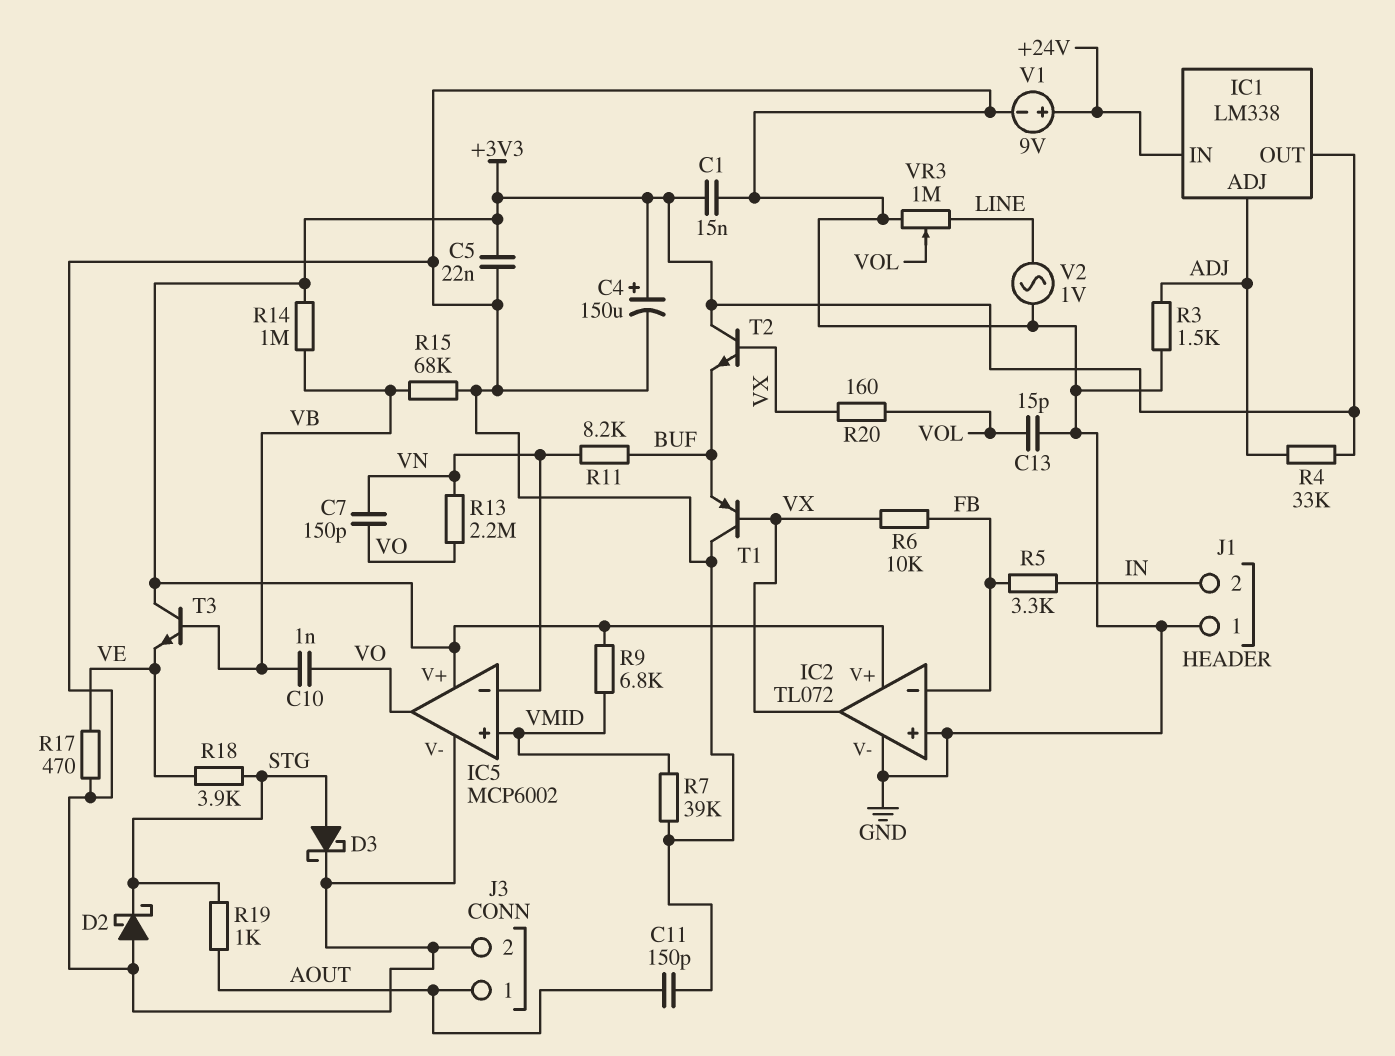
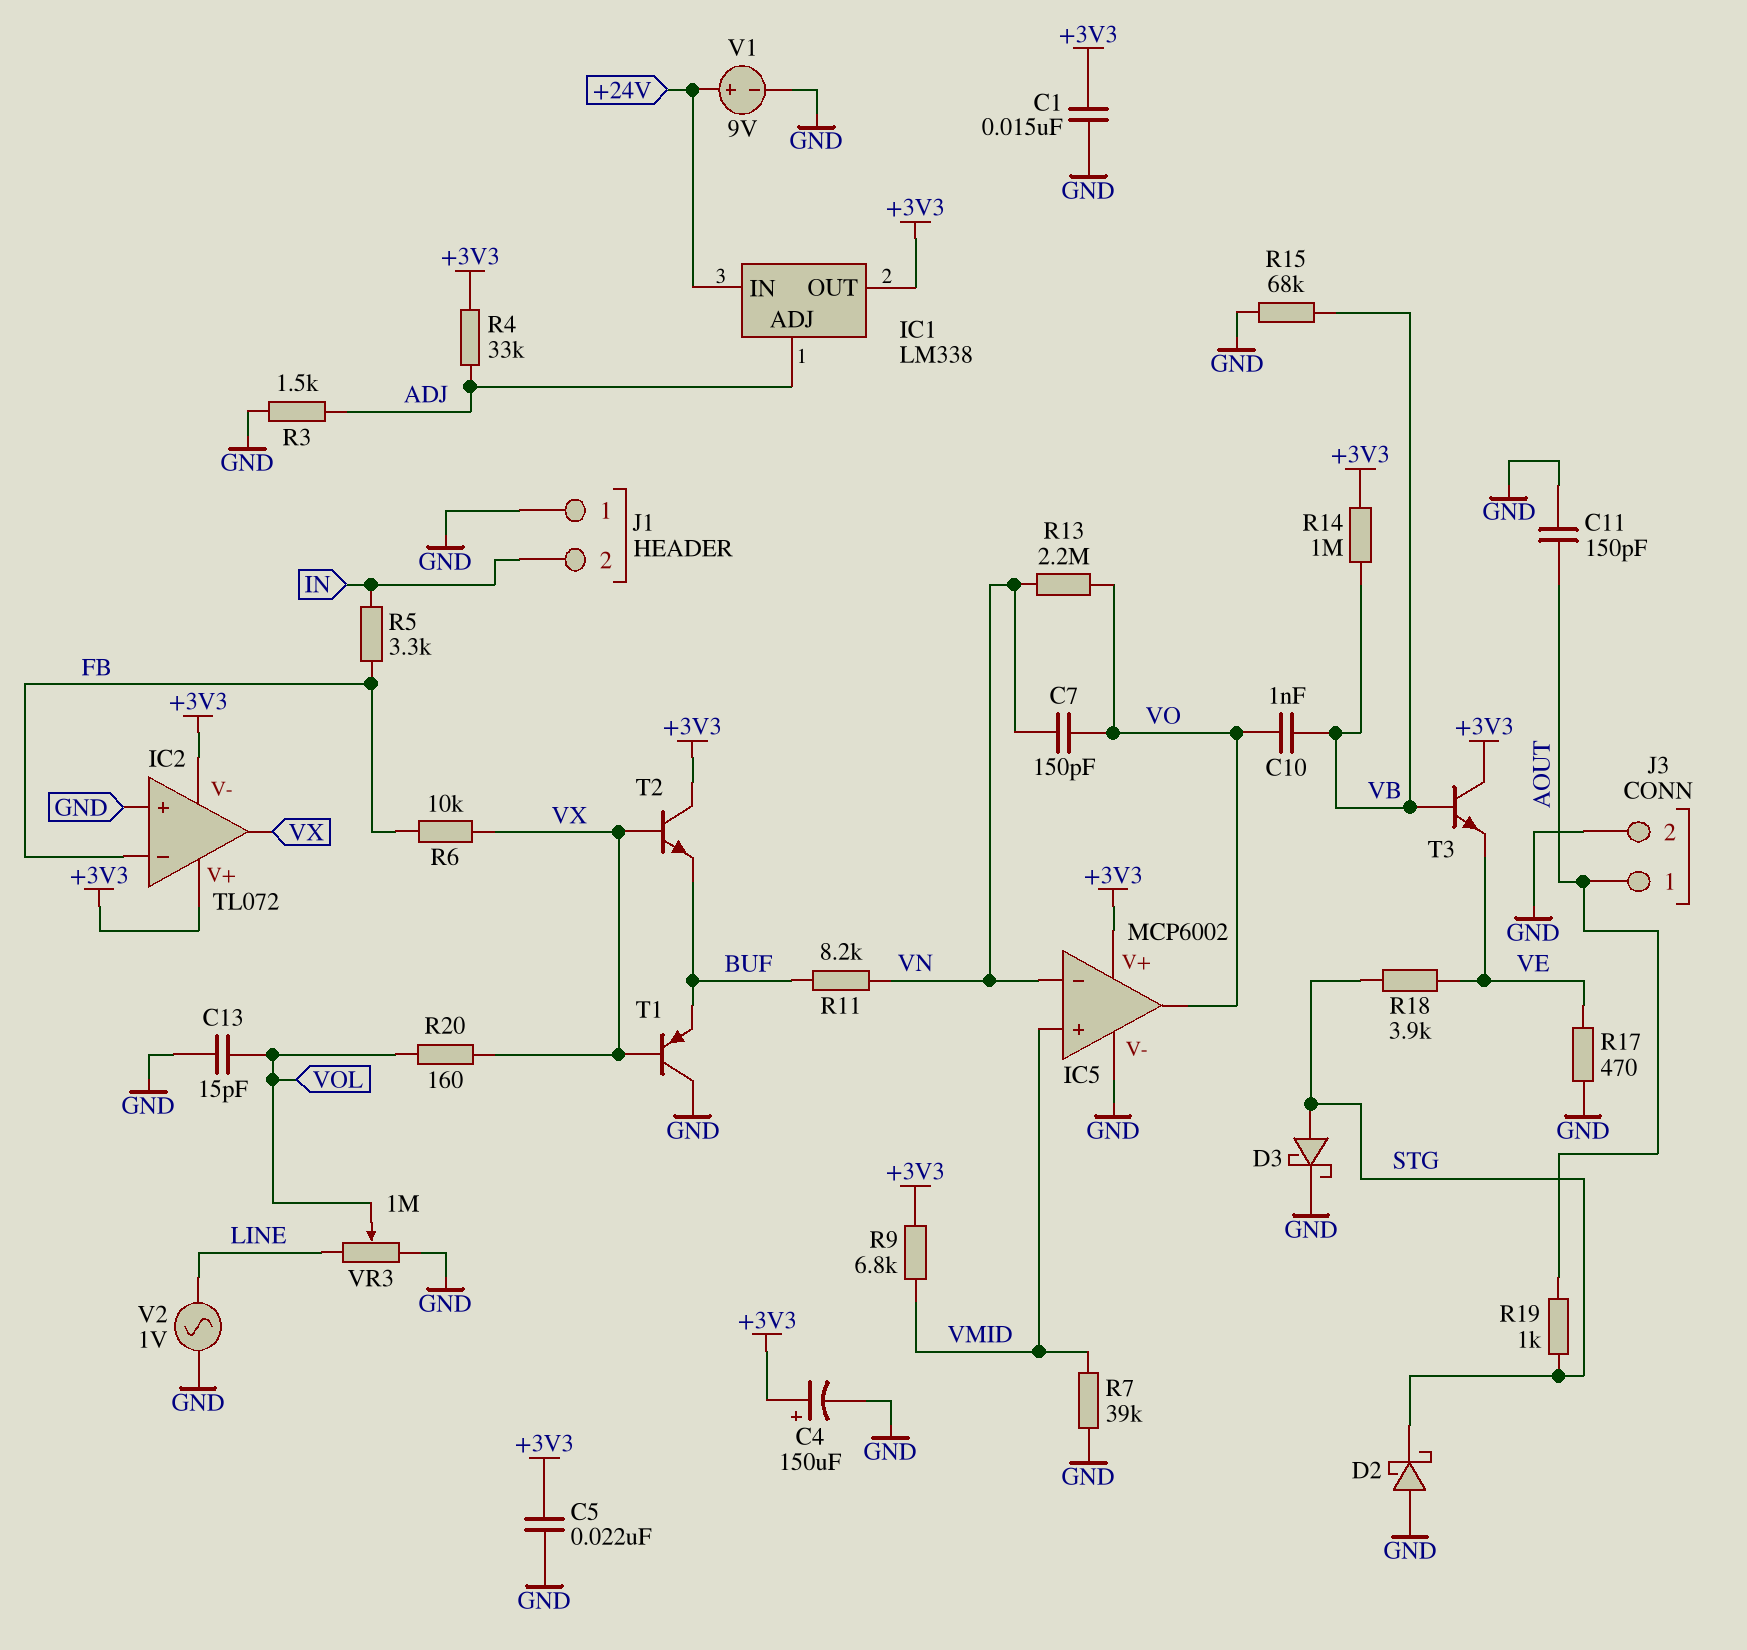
IC2 pin V-: GND -> +3V3

